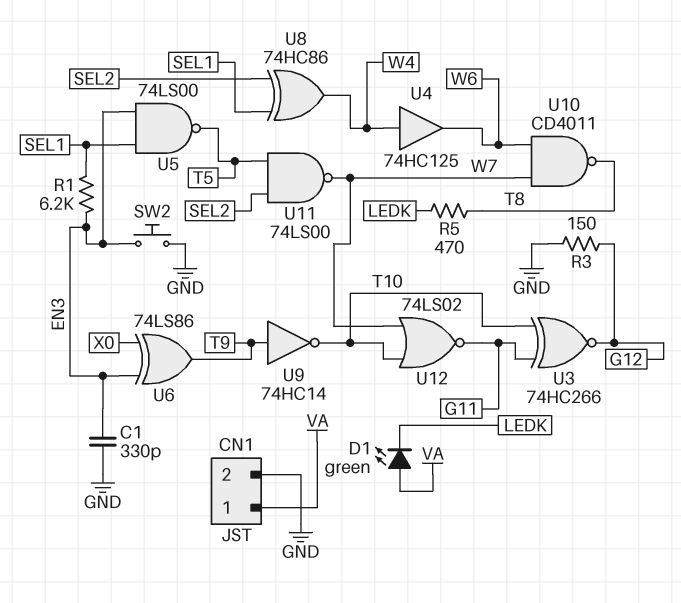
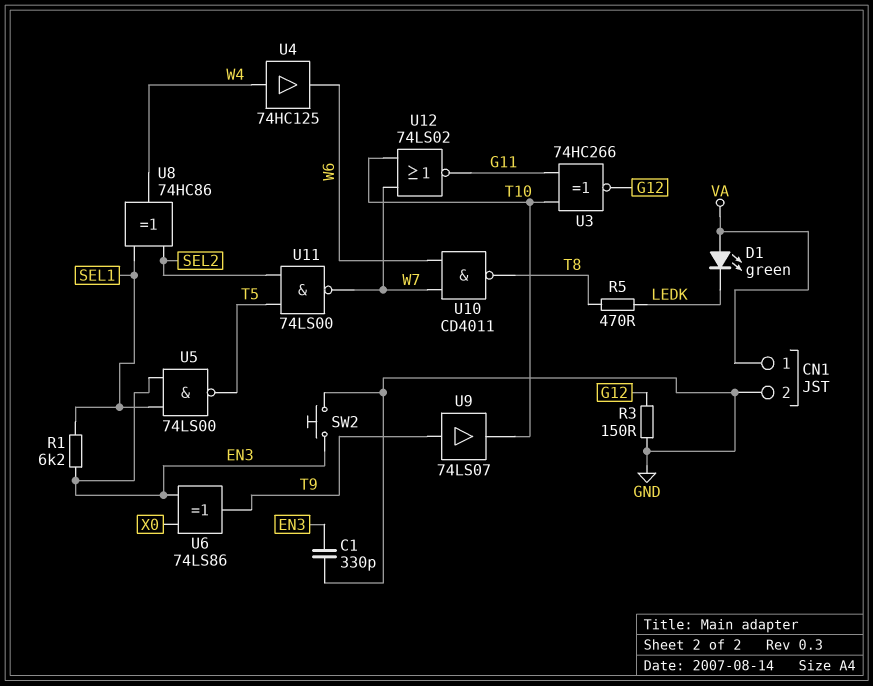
U9: NOT 74HC14 (in T9, out T10) -> buffer 74LS07 (in T9, out T10)

